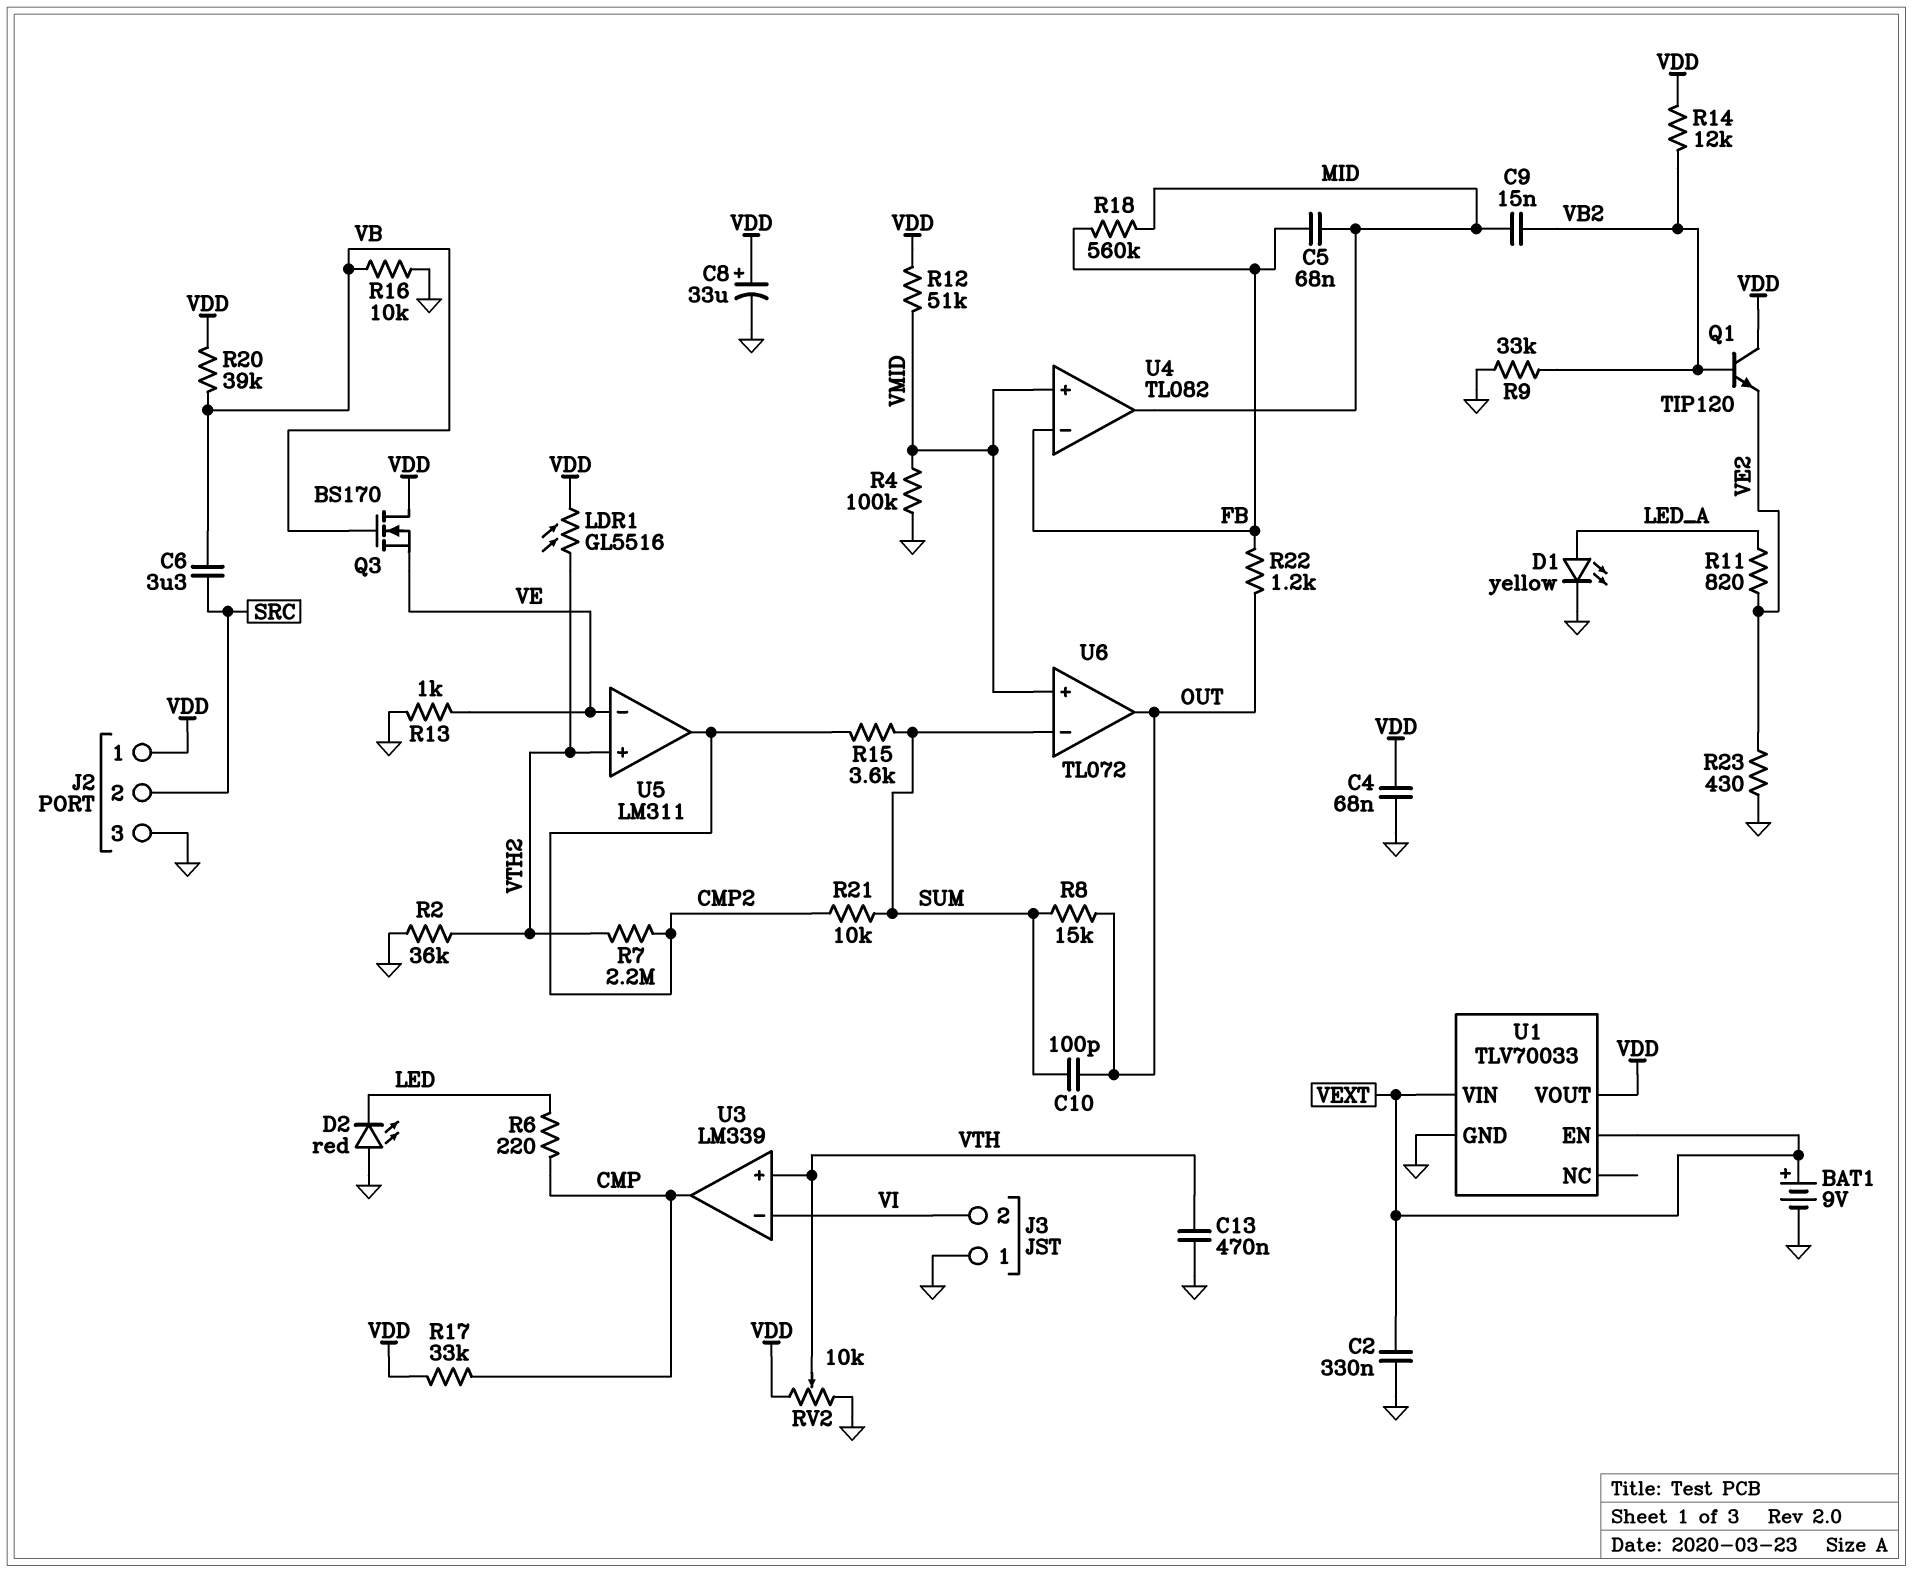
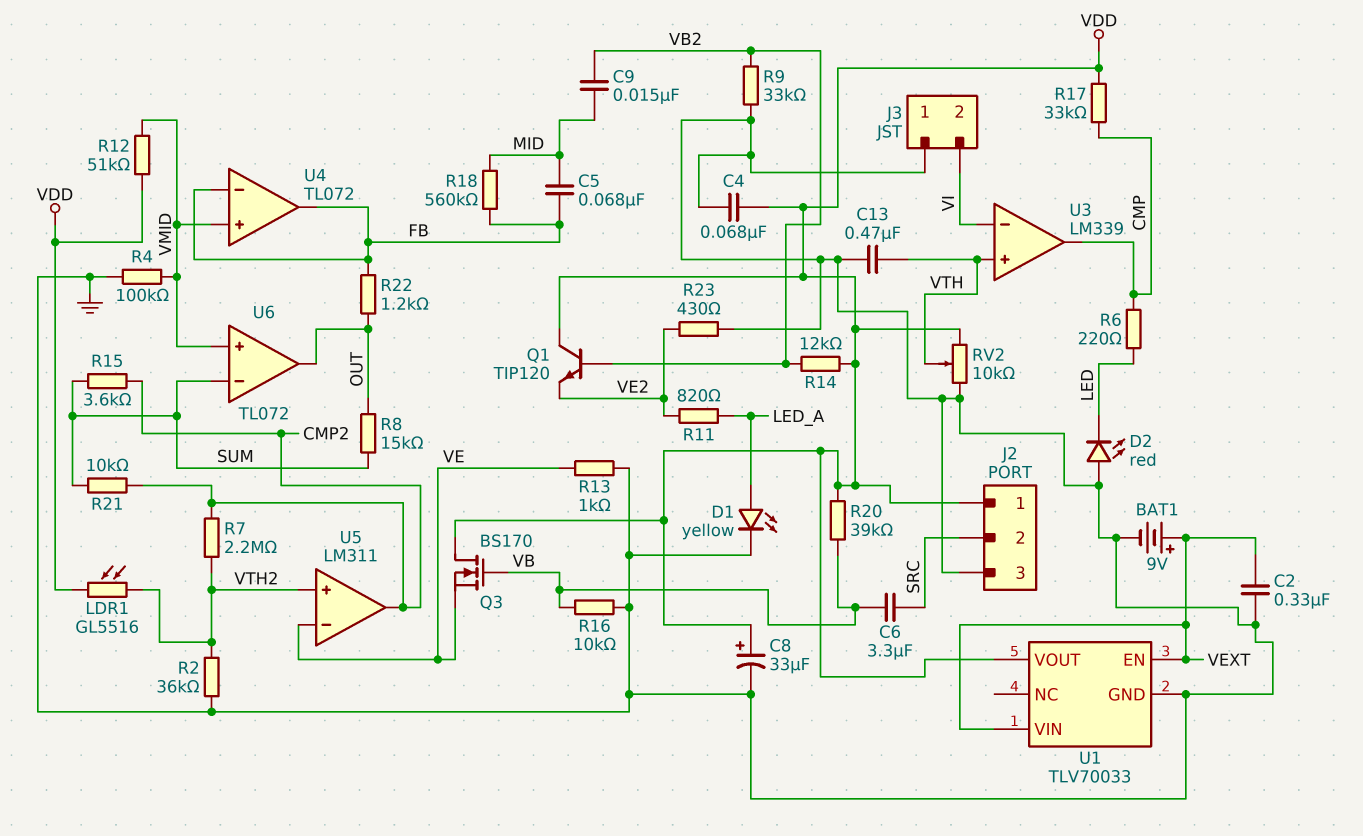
C10: 100pF (OUT, SUM) -> none
U4: TL082 -> TL072
U4 pin out: MID -> FB

